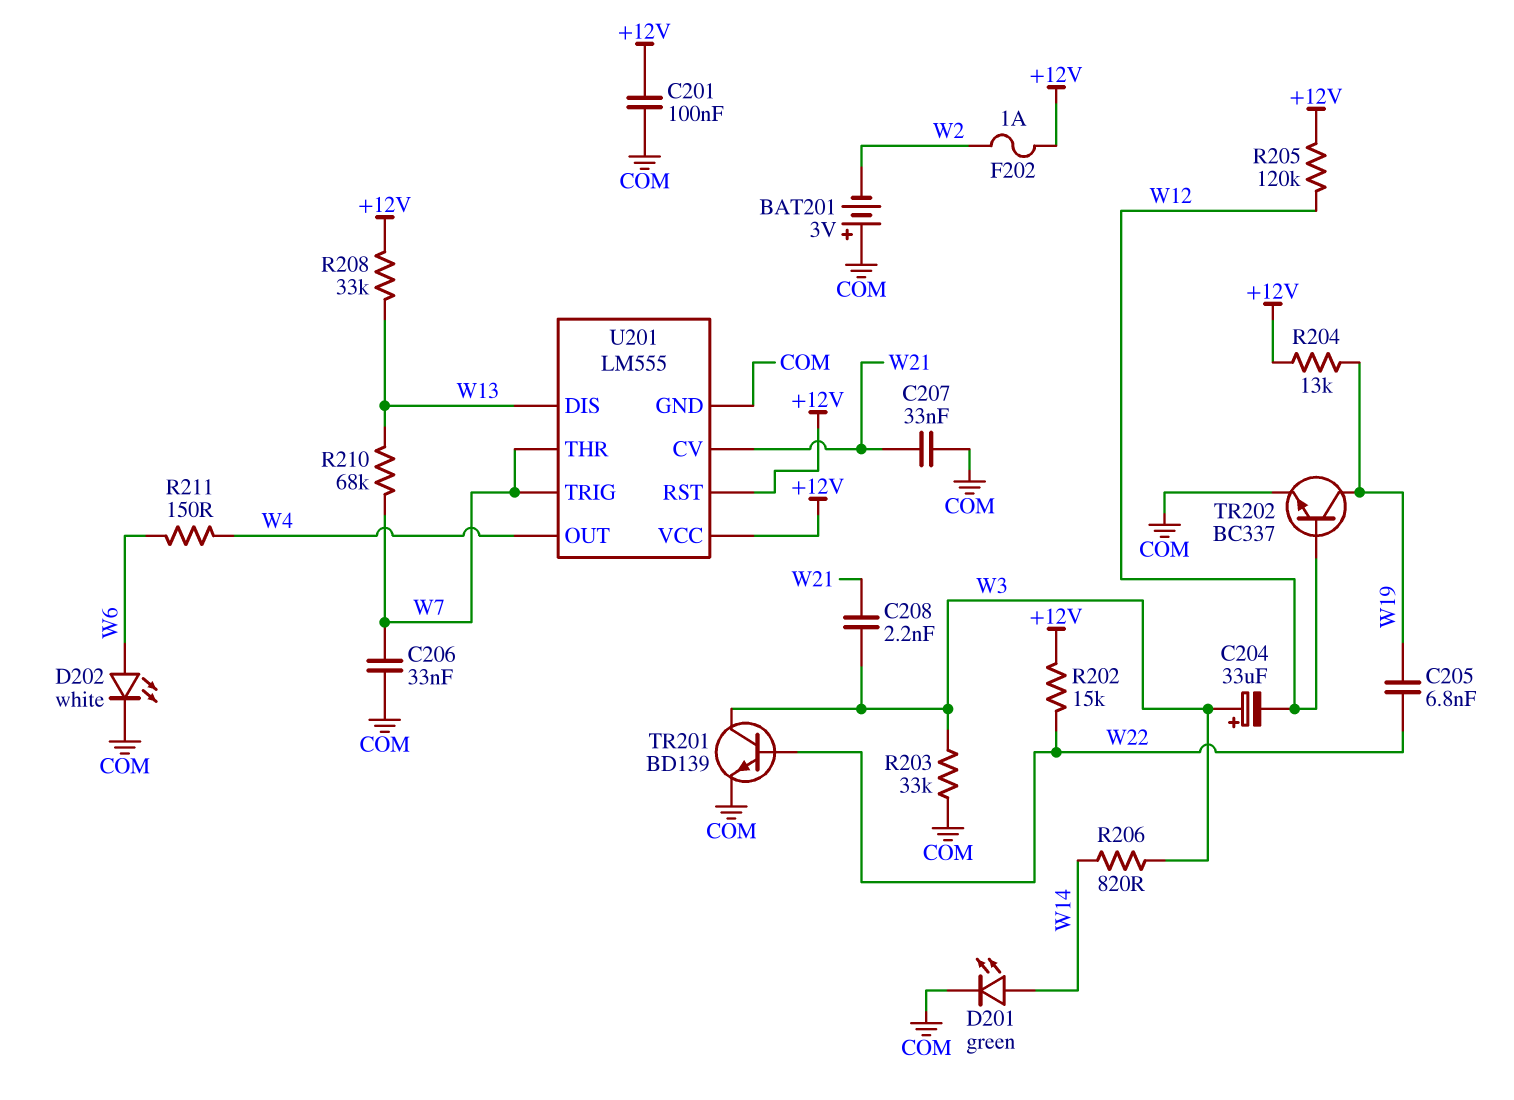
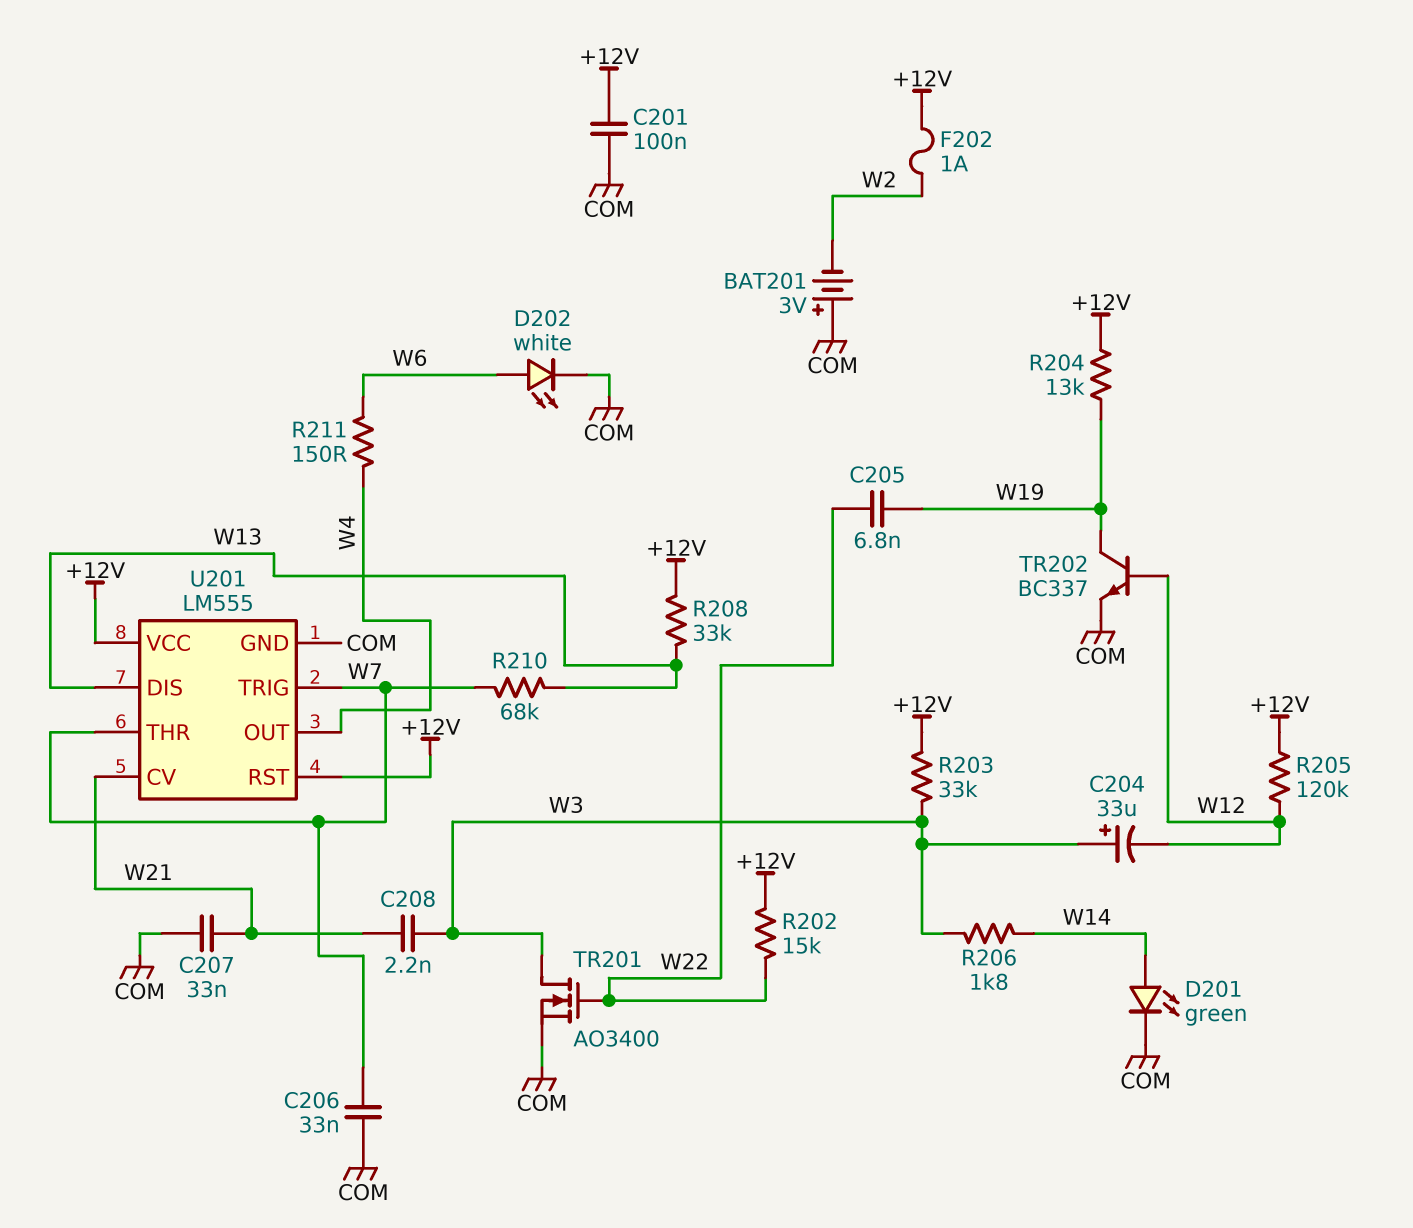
R203: 33k (COM, W3) -> 33k (+12V, W3)
R206: 820 (W3, W14) -> 1.8k (W3, W14)
TR201: NPN BD139 (B W22, C W3, E COM) -> NMOS AO3400 (G W22, D W3, S COM)

